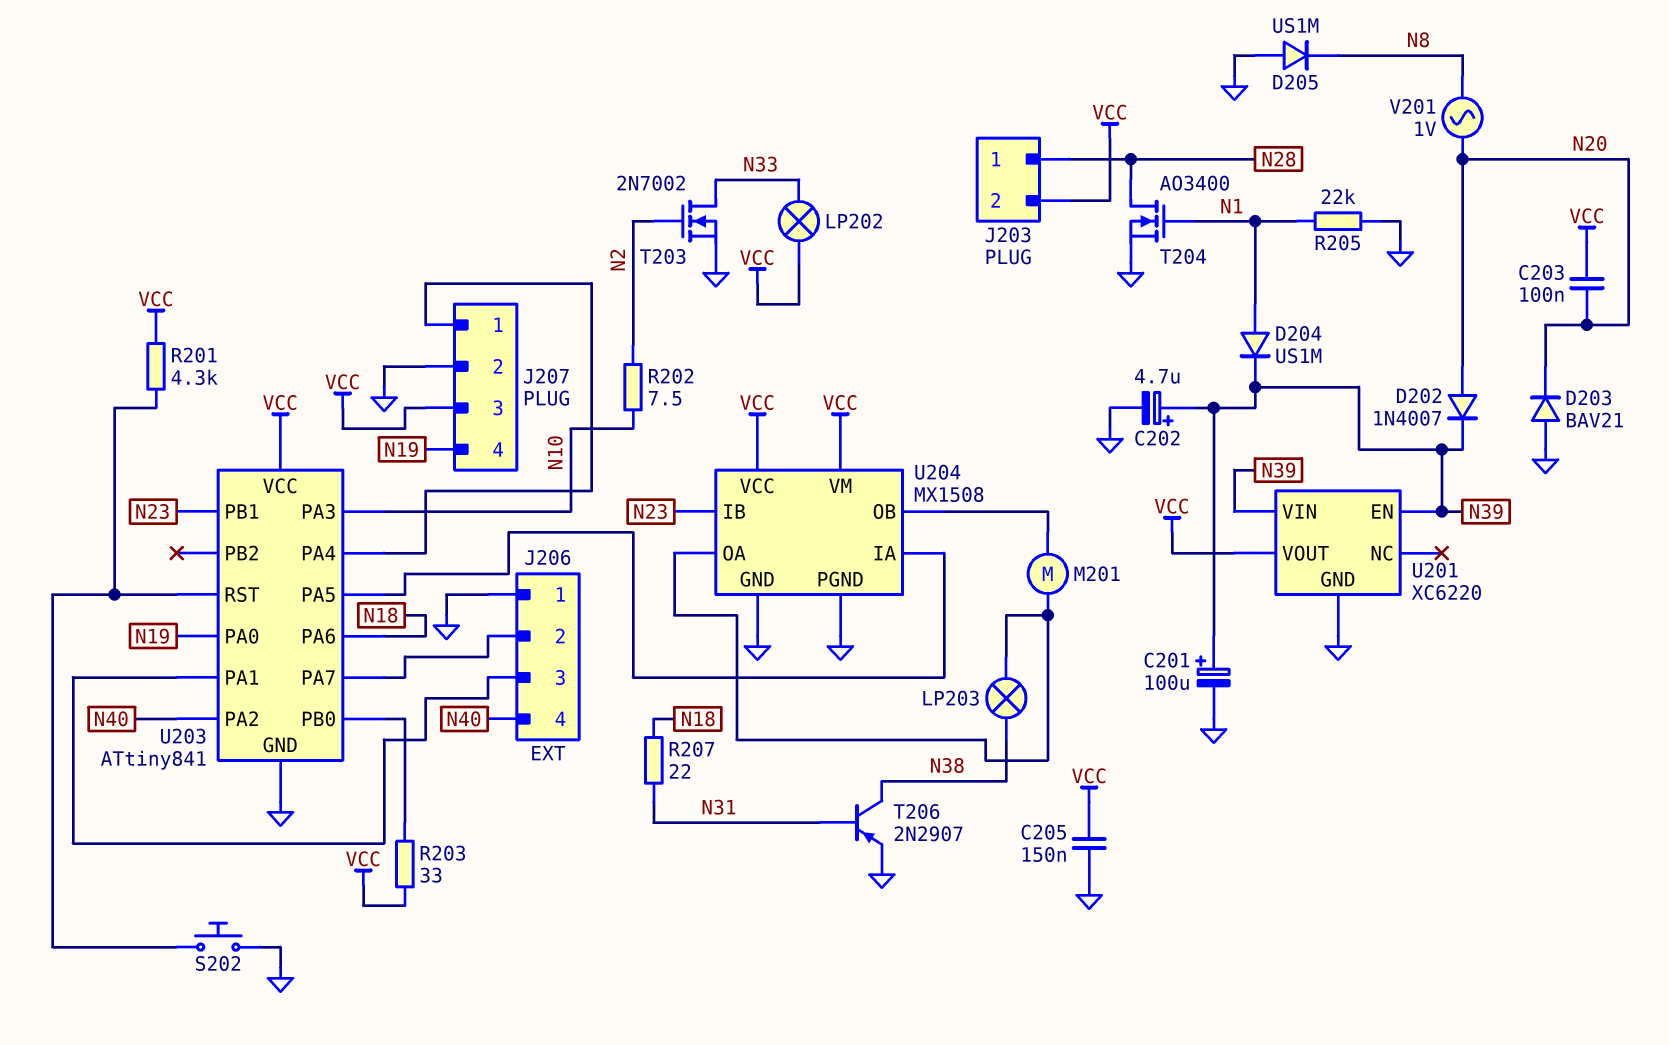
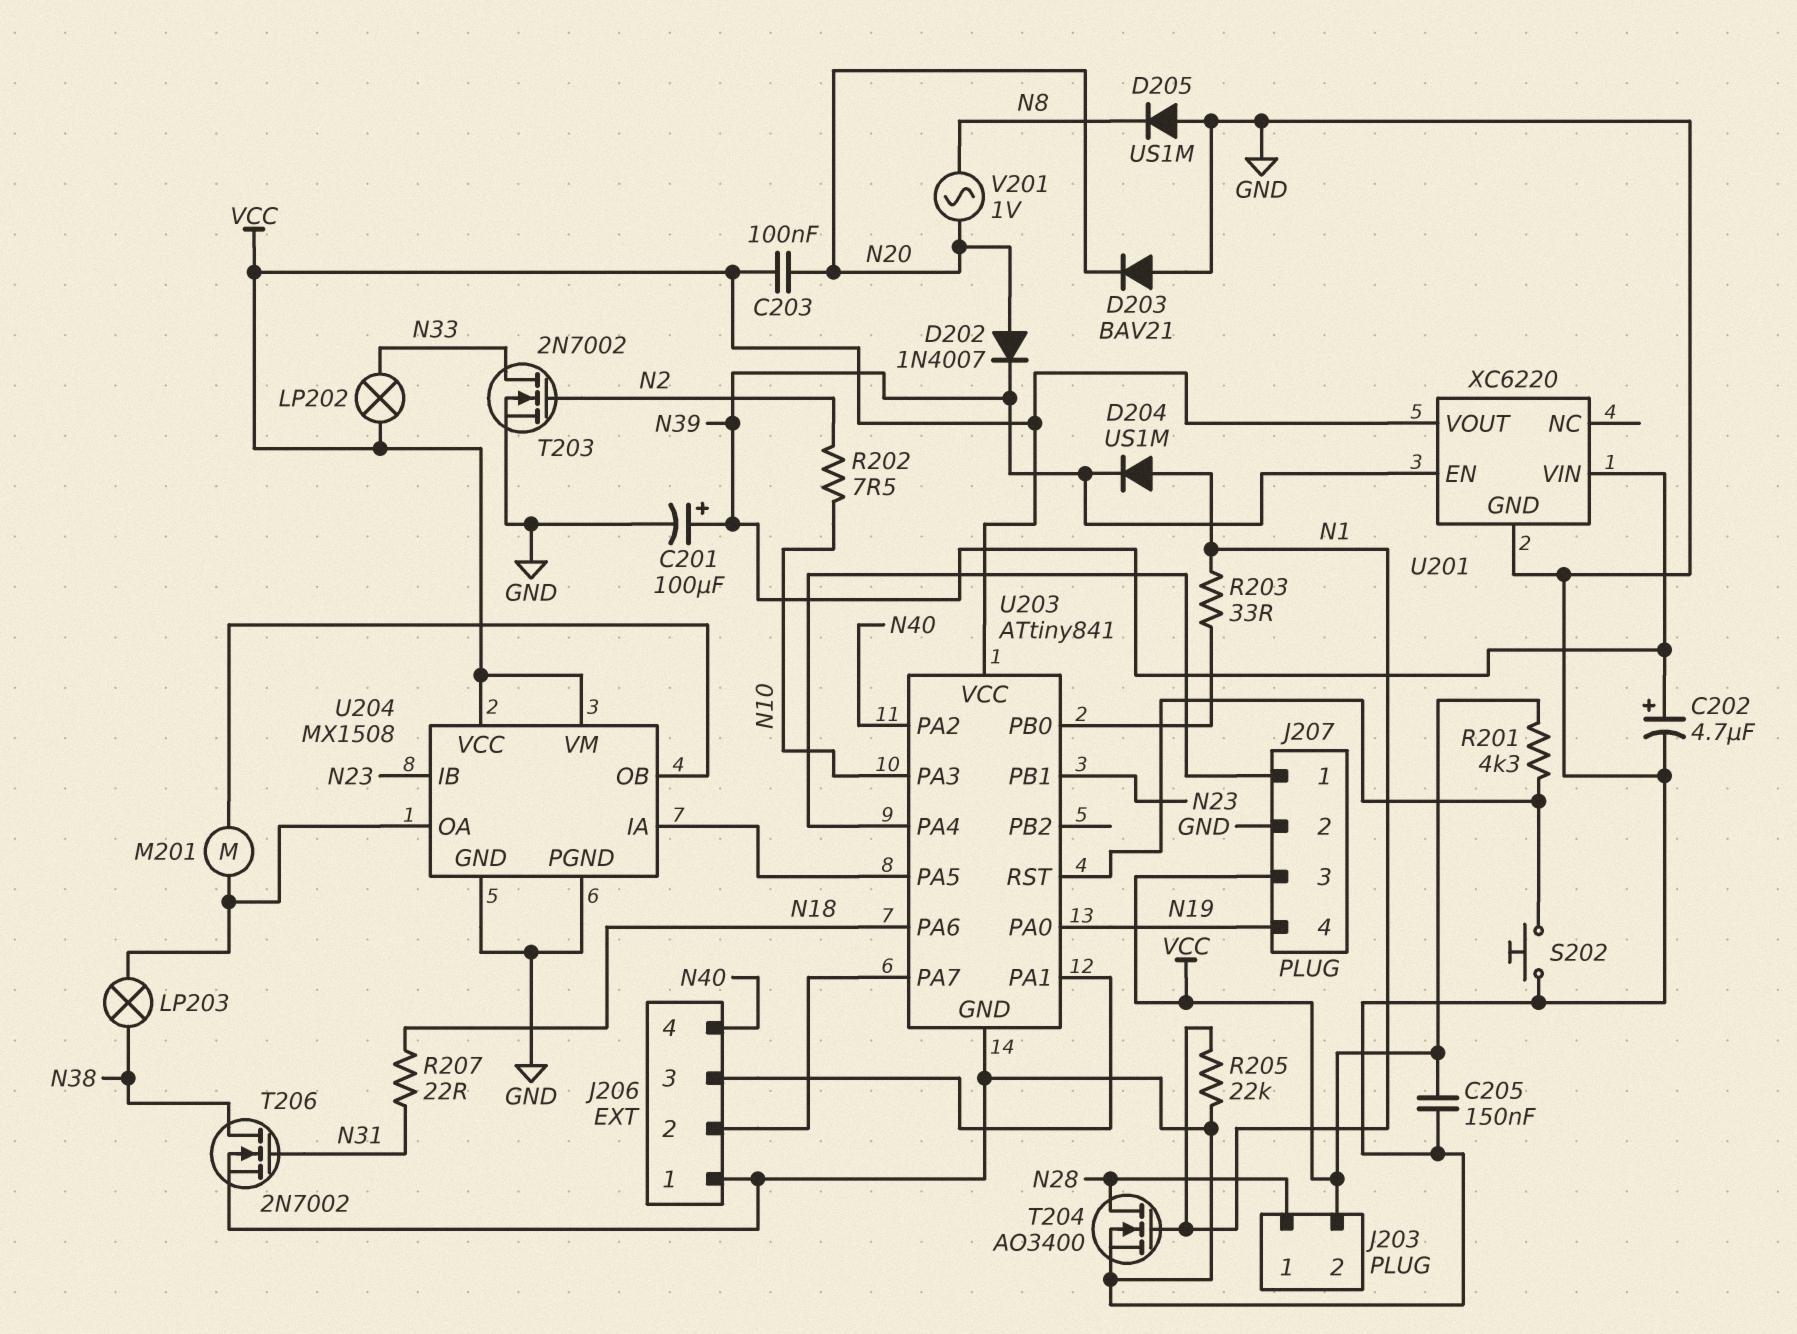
R203: 33 (U203/PB0, VCC) -> 33 (N1, U203/PB0)
T206: PNP 2N2907 (B N31, C N38, E GND) -> NMOS 2N7002 (G N31, D N38, S GND)

